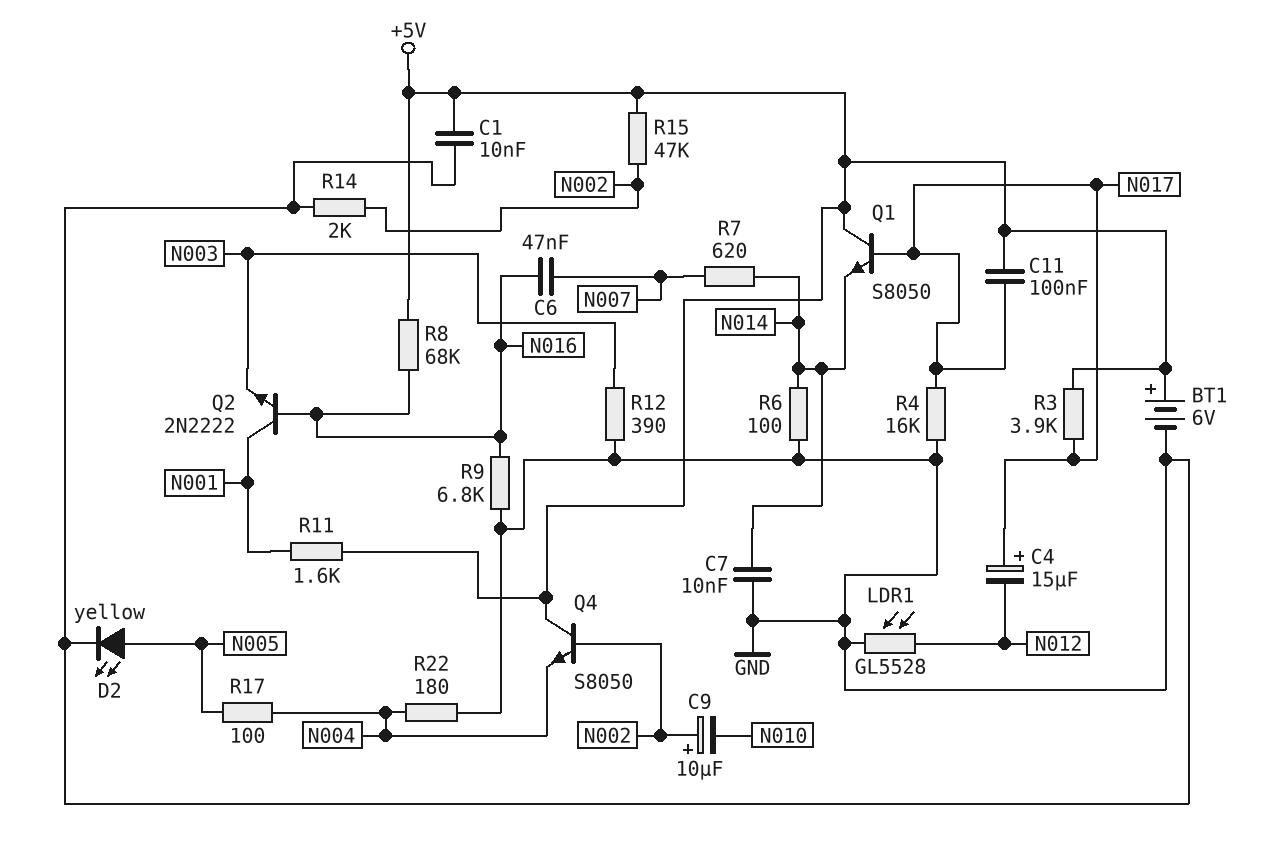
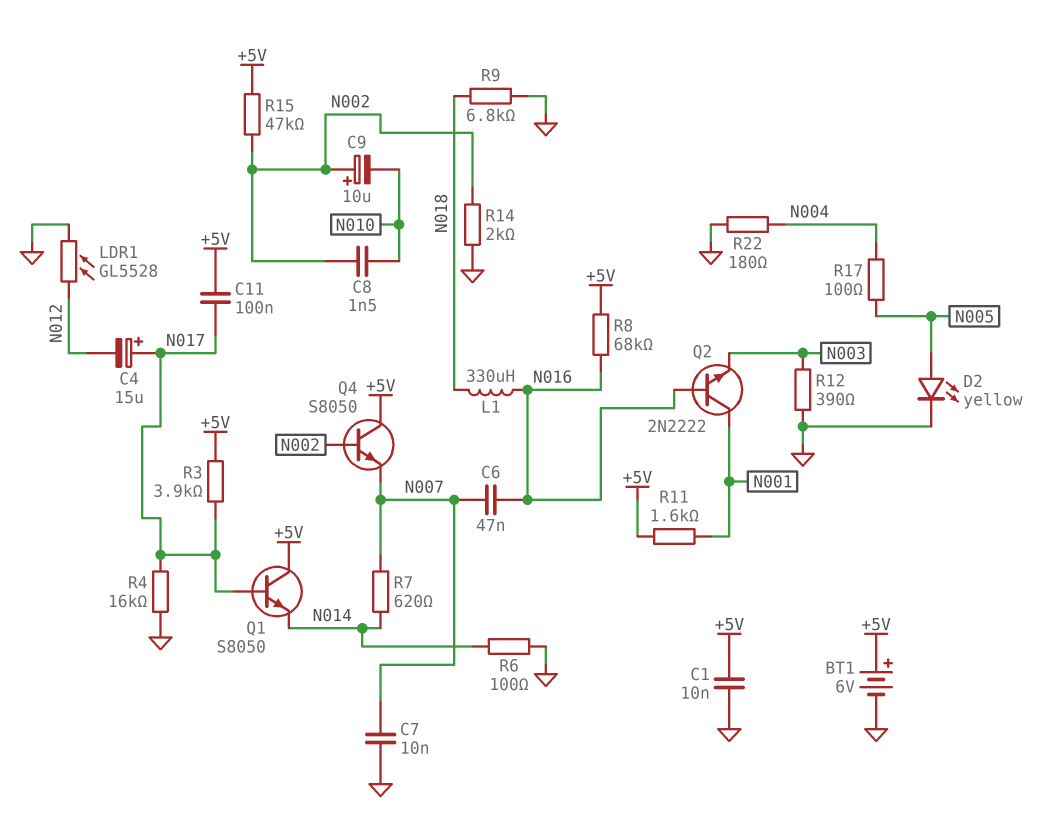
C7: 10nF (GND, N014) -> 10nF (GND, N007)
C8: none -> 1.5nF (N002, N010)
L1: none -> 330uH (N016, N018)
Q4: NPN S8050 (B N002, C +5V, E N004) -> NPN S8050 (B N002, C +5V, E N007)
R9: 6.8k (GND, N016) -> 6.8k (GND, N018)

